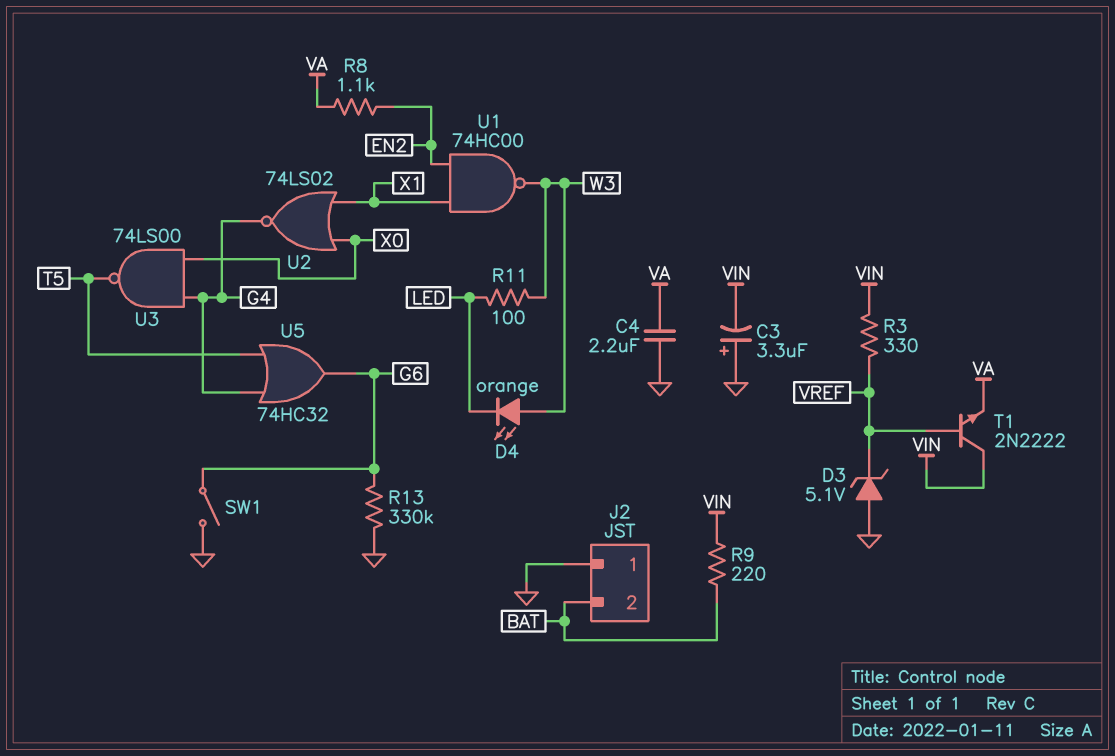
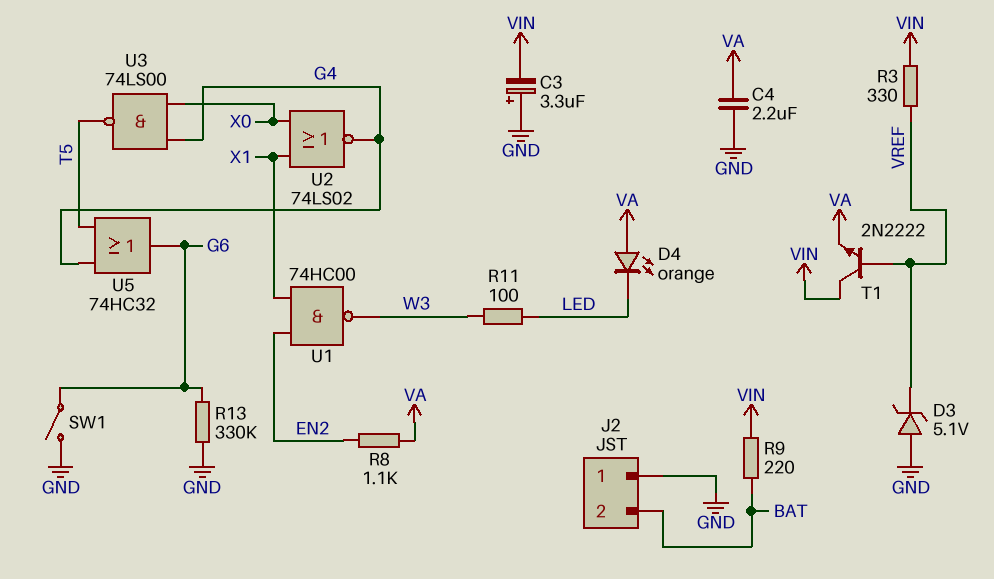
D4: LED orange (A W3, K LED) -> LED orange (A VA, K LED)

